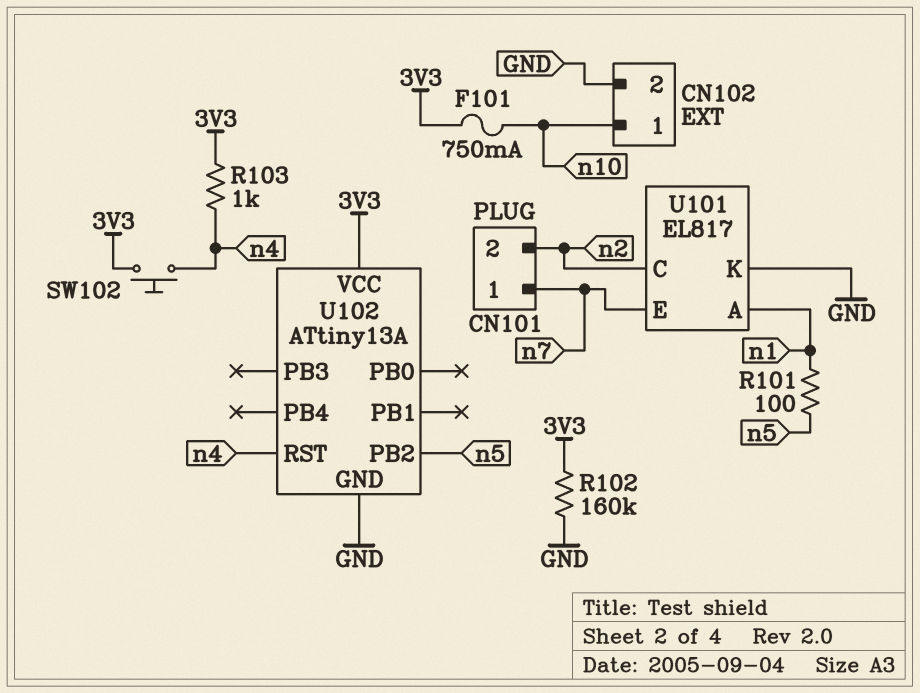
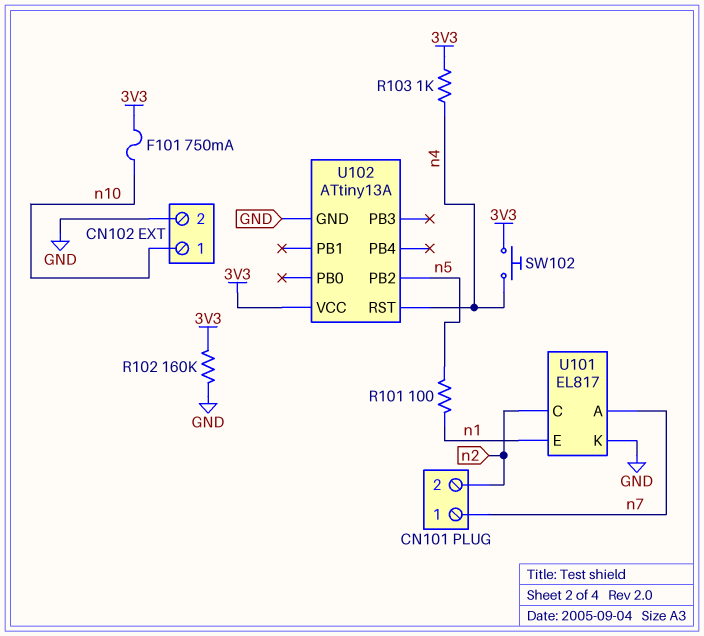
U101 pin A: n1 -> n7
U101 pin E: n7 -> n1

